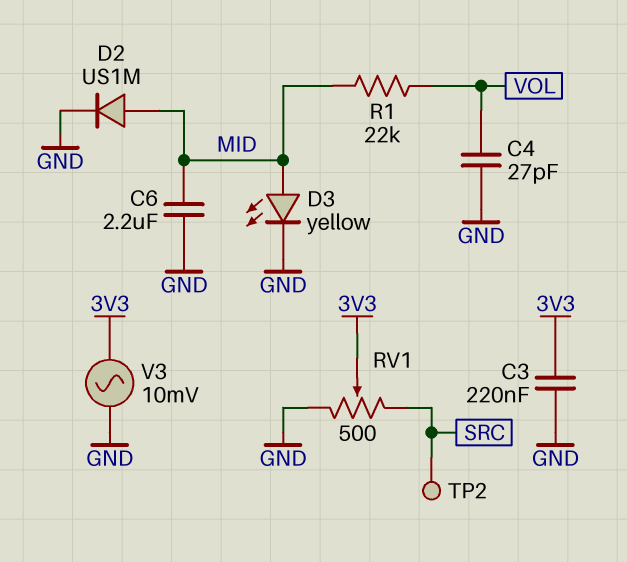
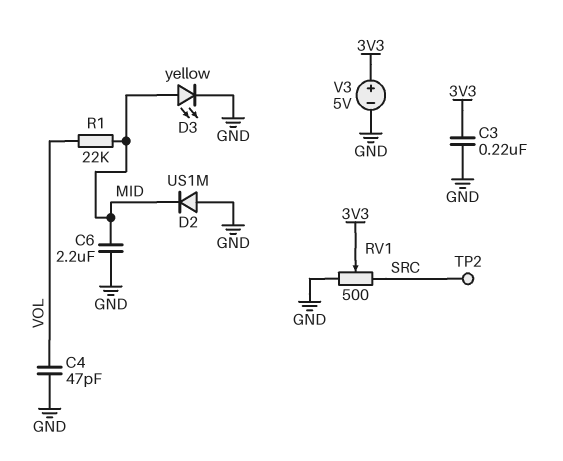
C4: 27pF (GND, VOL) -> 47pF (GND, VOL)
D2: diode US1M (A MID, K GND) -> diode US1M (A GND, K MID)
V3: AC 10mV (3V3, GND) -> 5V (plus 3V3, minus GND)

